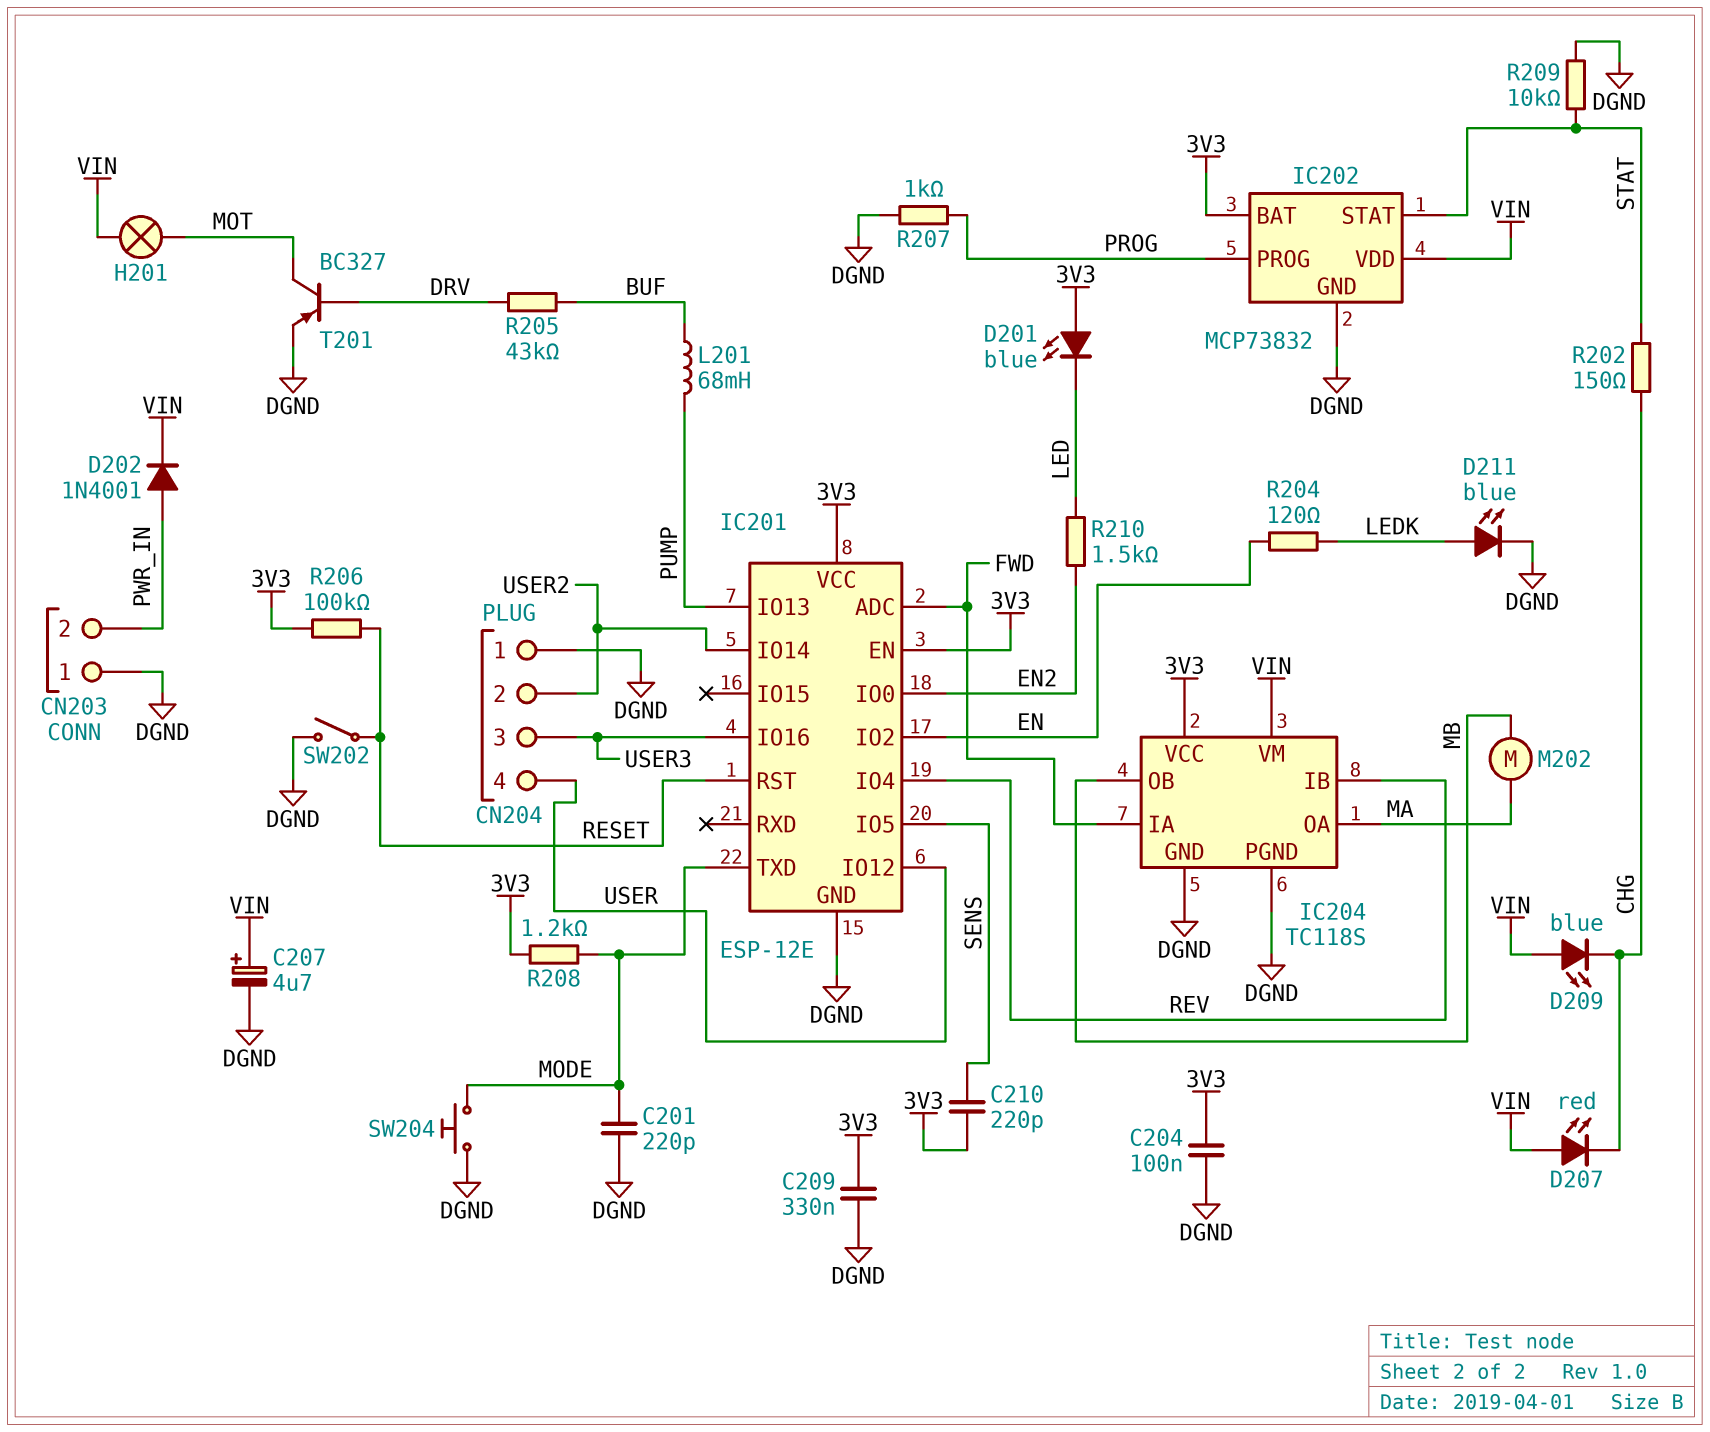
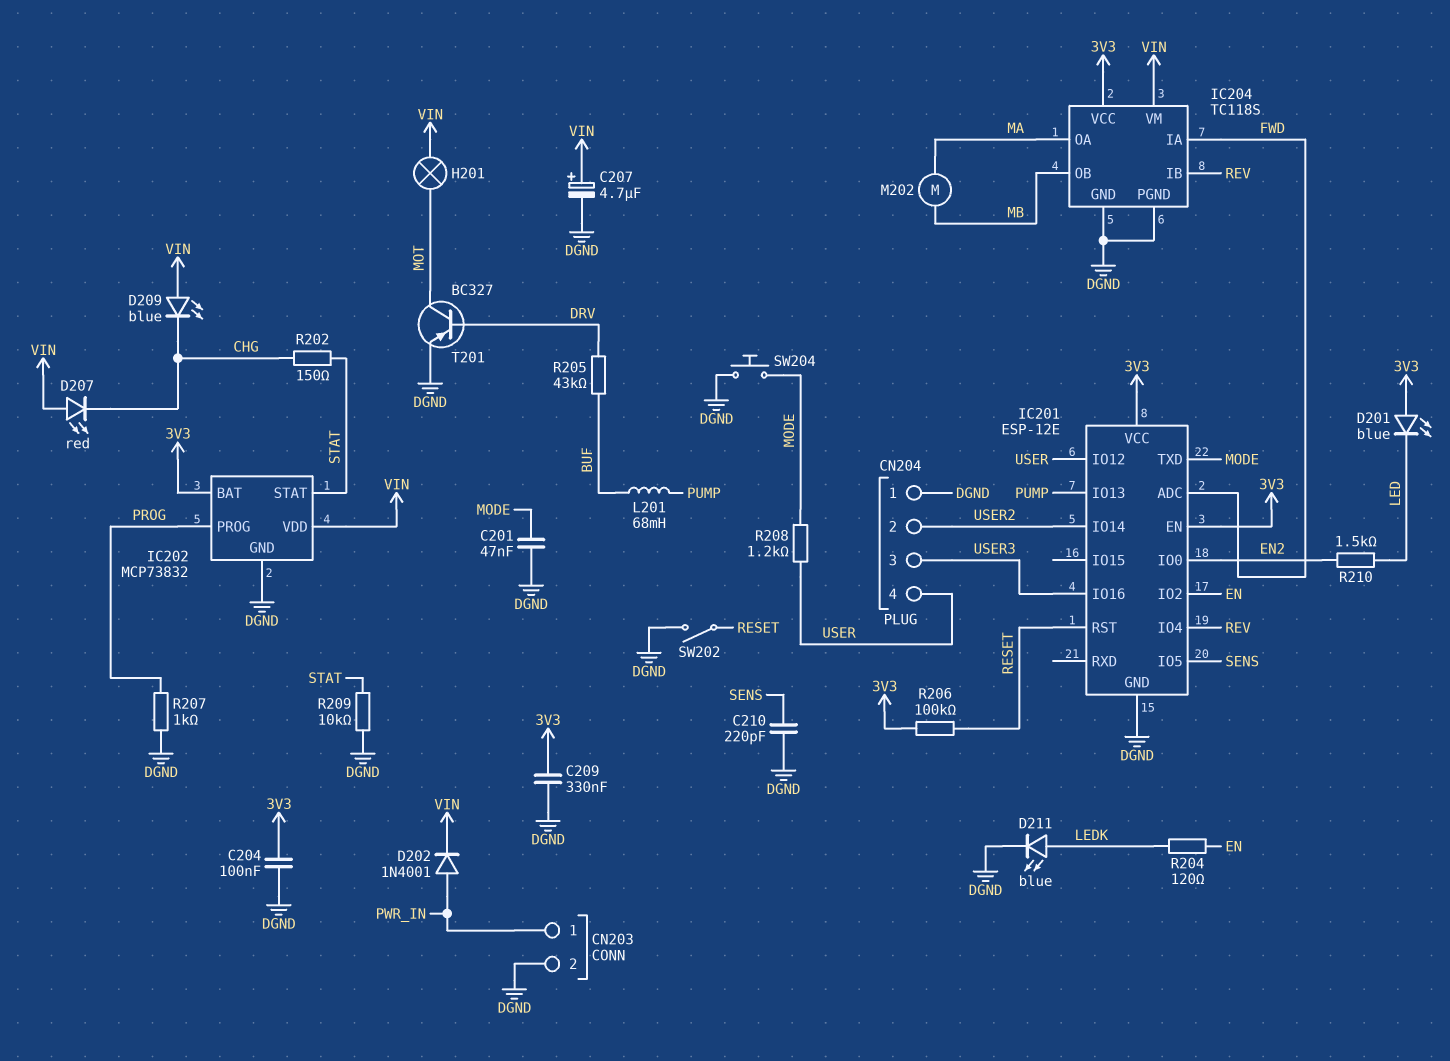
C201: 220pF (DGND, MODE) -> 47nF (DGND, MODE)
C210: 220pF (3V3, SENS) -> 220pF (DGND, SENS)
CN203 pin 1: DGND -> PWR_IN
CN203 pin 2: PWR_IN -> DGND
R208: 1.2k (3V3, MODE) -> 1.2k (MODE, USER)

